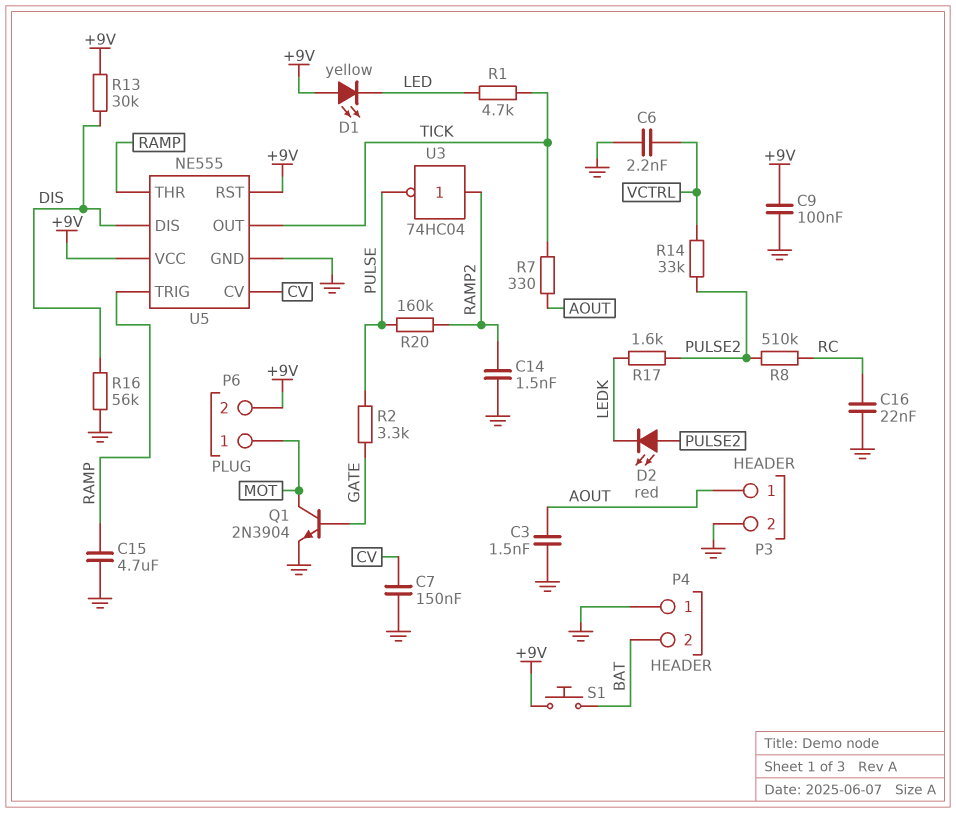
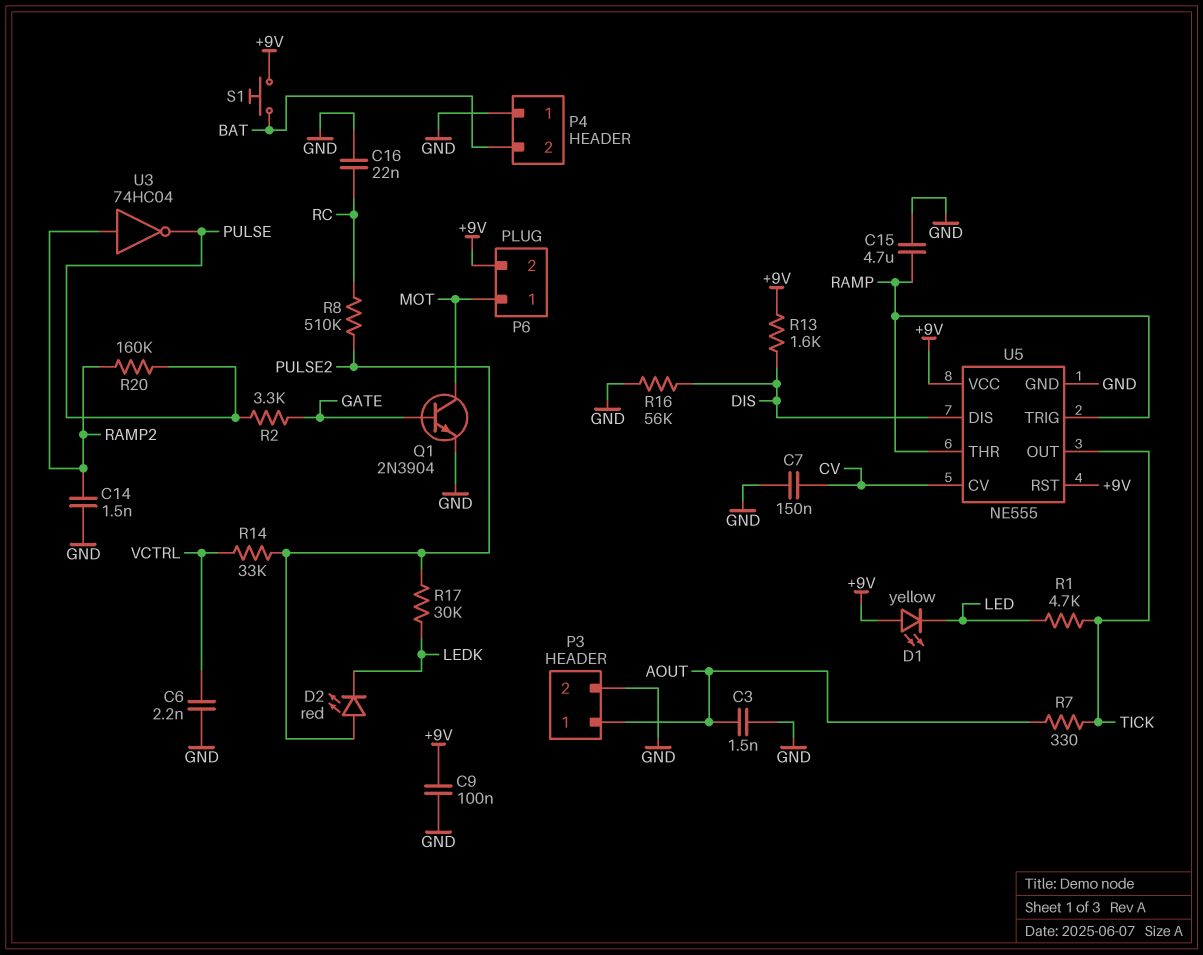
R13: 30k (+9V, DIS) -> 1.6k (+9V, DIS)
R17: 1.6k (LEDK, PULSE2) -> 30k (LEDK, PULSE2)

